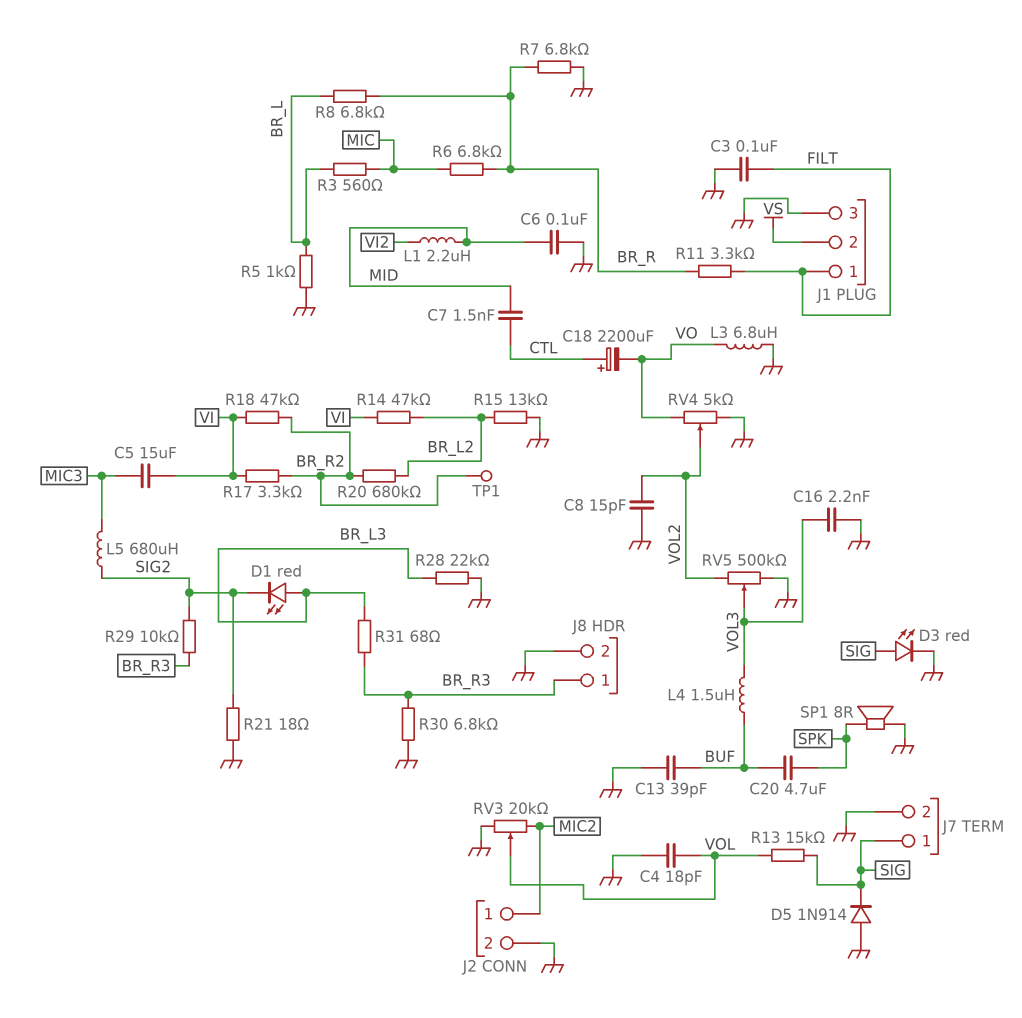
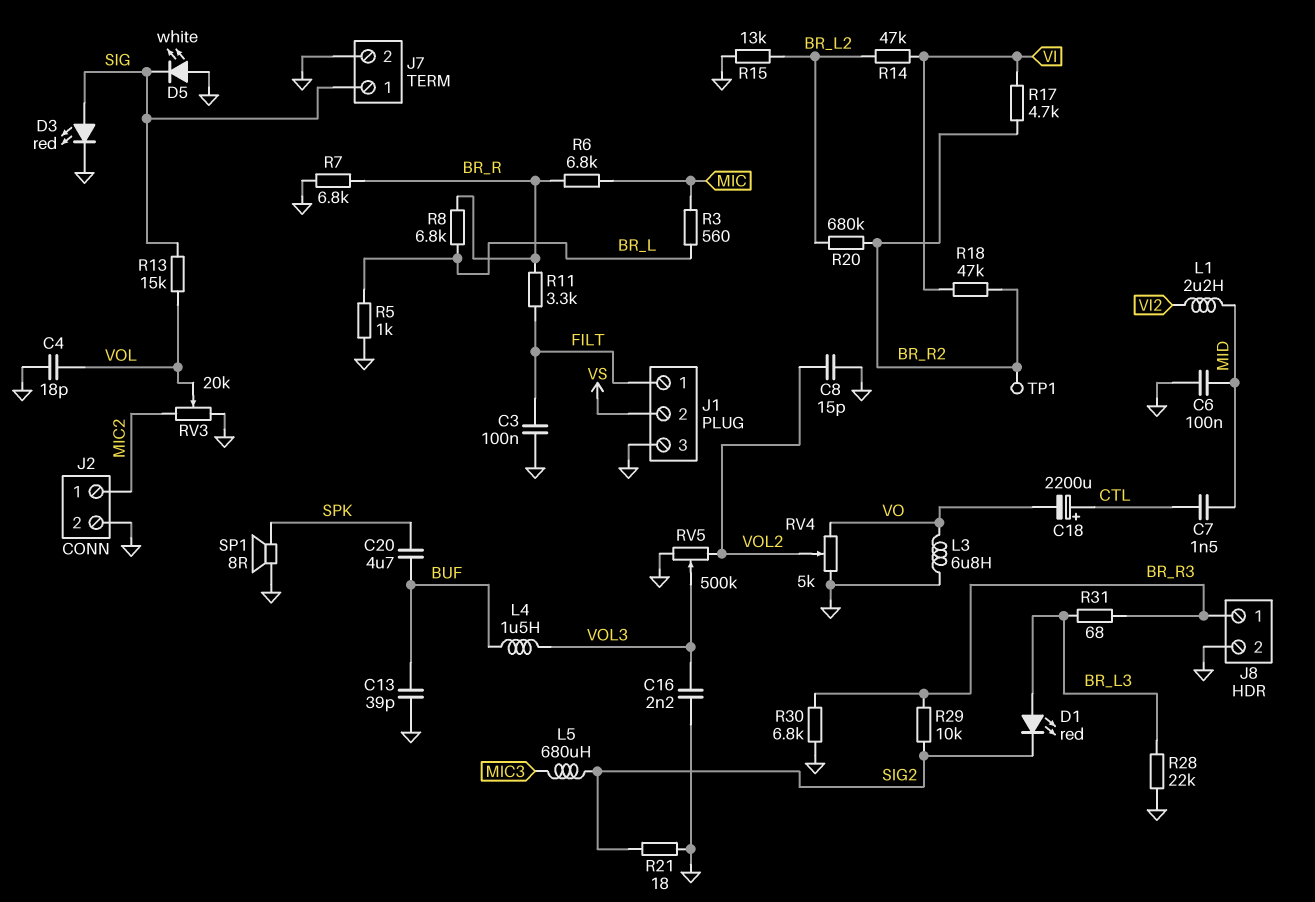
C5: 15uF (MIC3, VI) -> none
D5: diode 1N914 (A GND, K SIG) -> LED white (A GND, K SIG)
R17: 3.3k (BR_R2, VI) -> 4.7k (BR_R2, VI)

